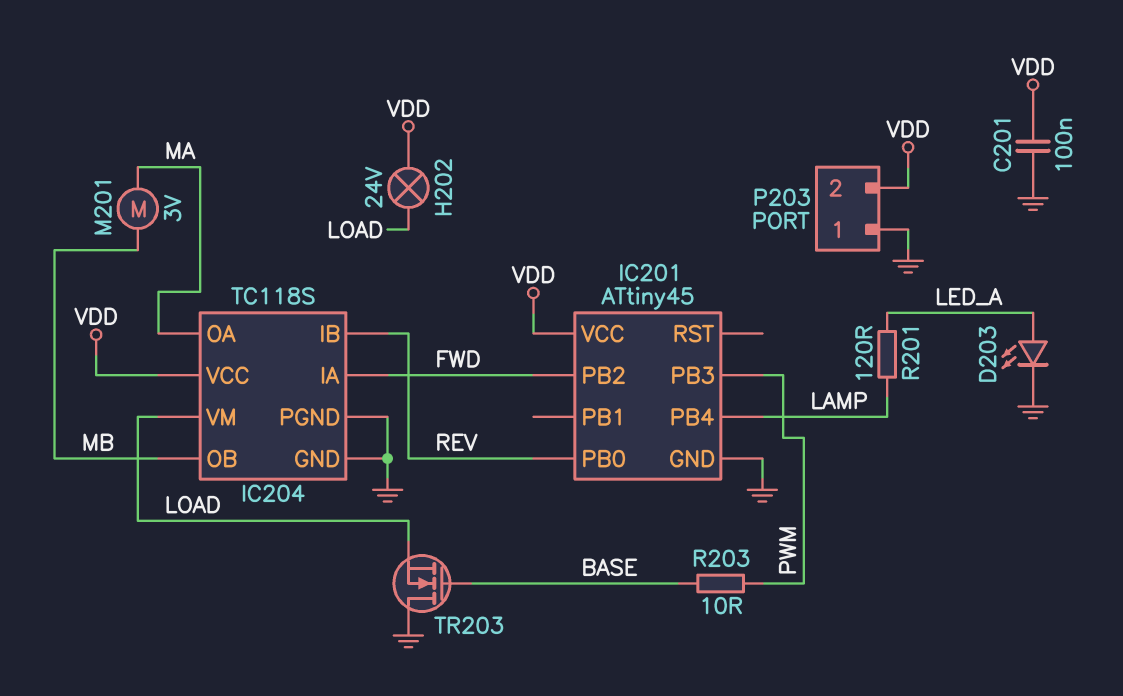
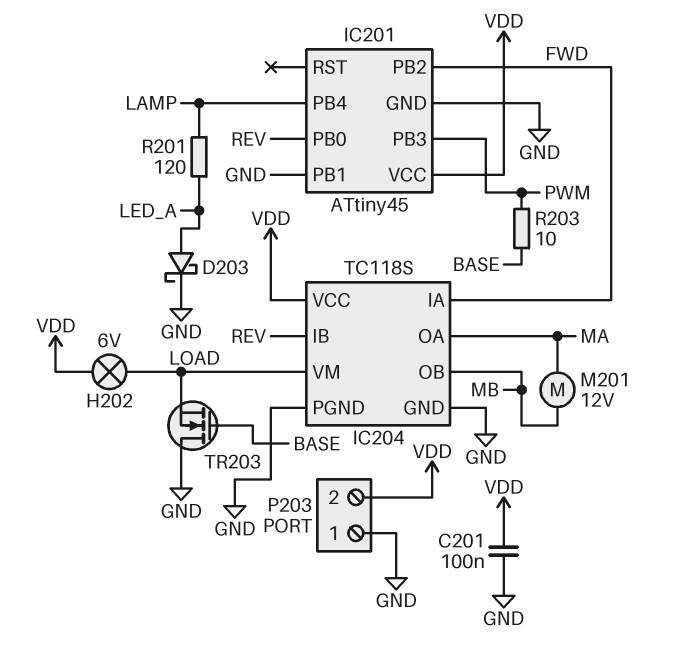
D203: LED (A LED_A, K GND) -> schottky (A LED_A, K GND)
H202: lamp 24V (LOAD, VDD) -> lamp 6V (LOAD, VDD)
IC201 pin PB1: none -> GND
M201: motor 3V (MA, MB) -> motor 12V (MA, MB)

